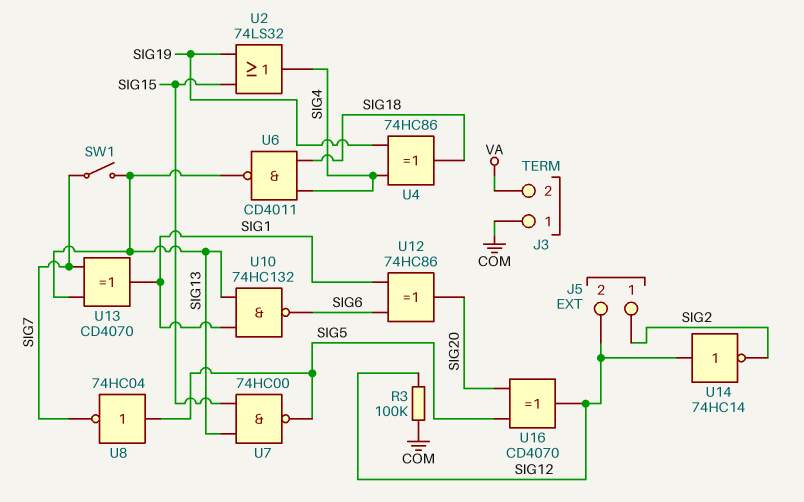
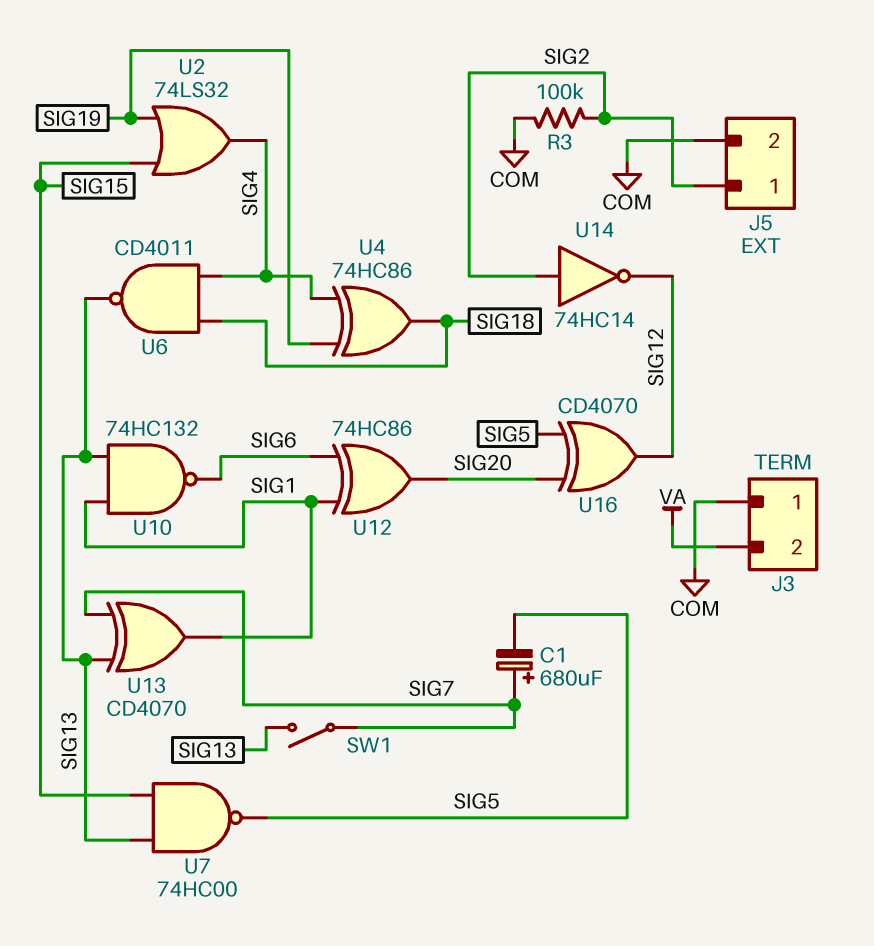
C1: none -> 680uF (plus SIG7, minus SIG5)
J5 pin 2: SIG12 -> COM
R3: 100k (COM, SIG12) -> 100k (COM, SIG2)
U8: NOT 74HC04 (in SIG5, out SIG7) -> none
U14: NOT 74HC14 (in SIG12, out SIG2) -> NOT 74HC14 (in SIG2, out SIG12)

